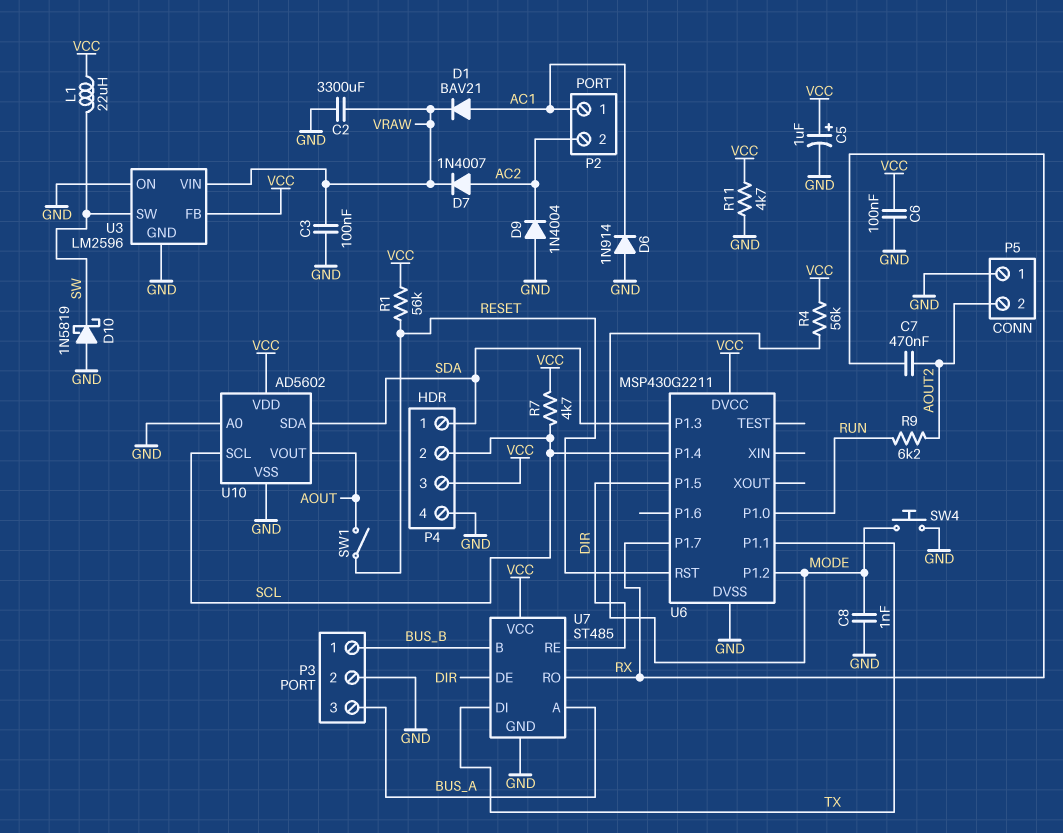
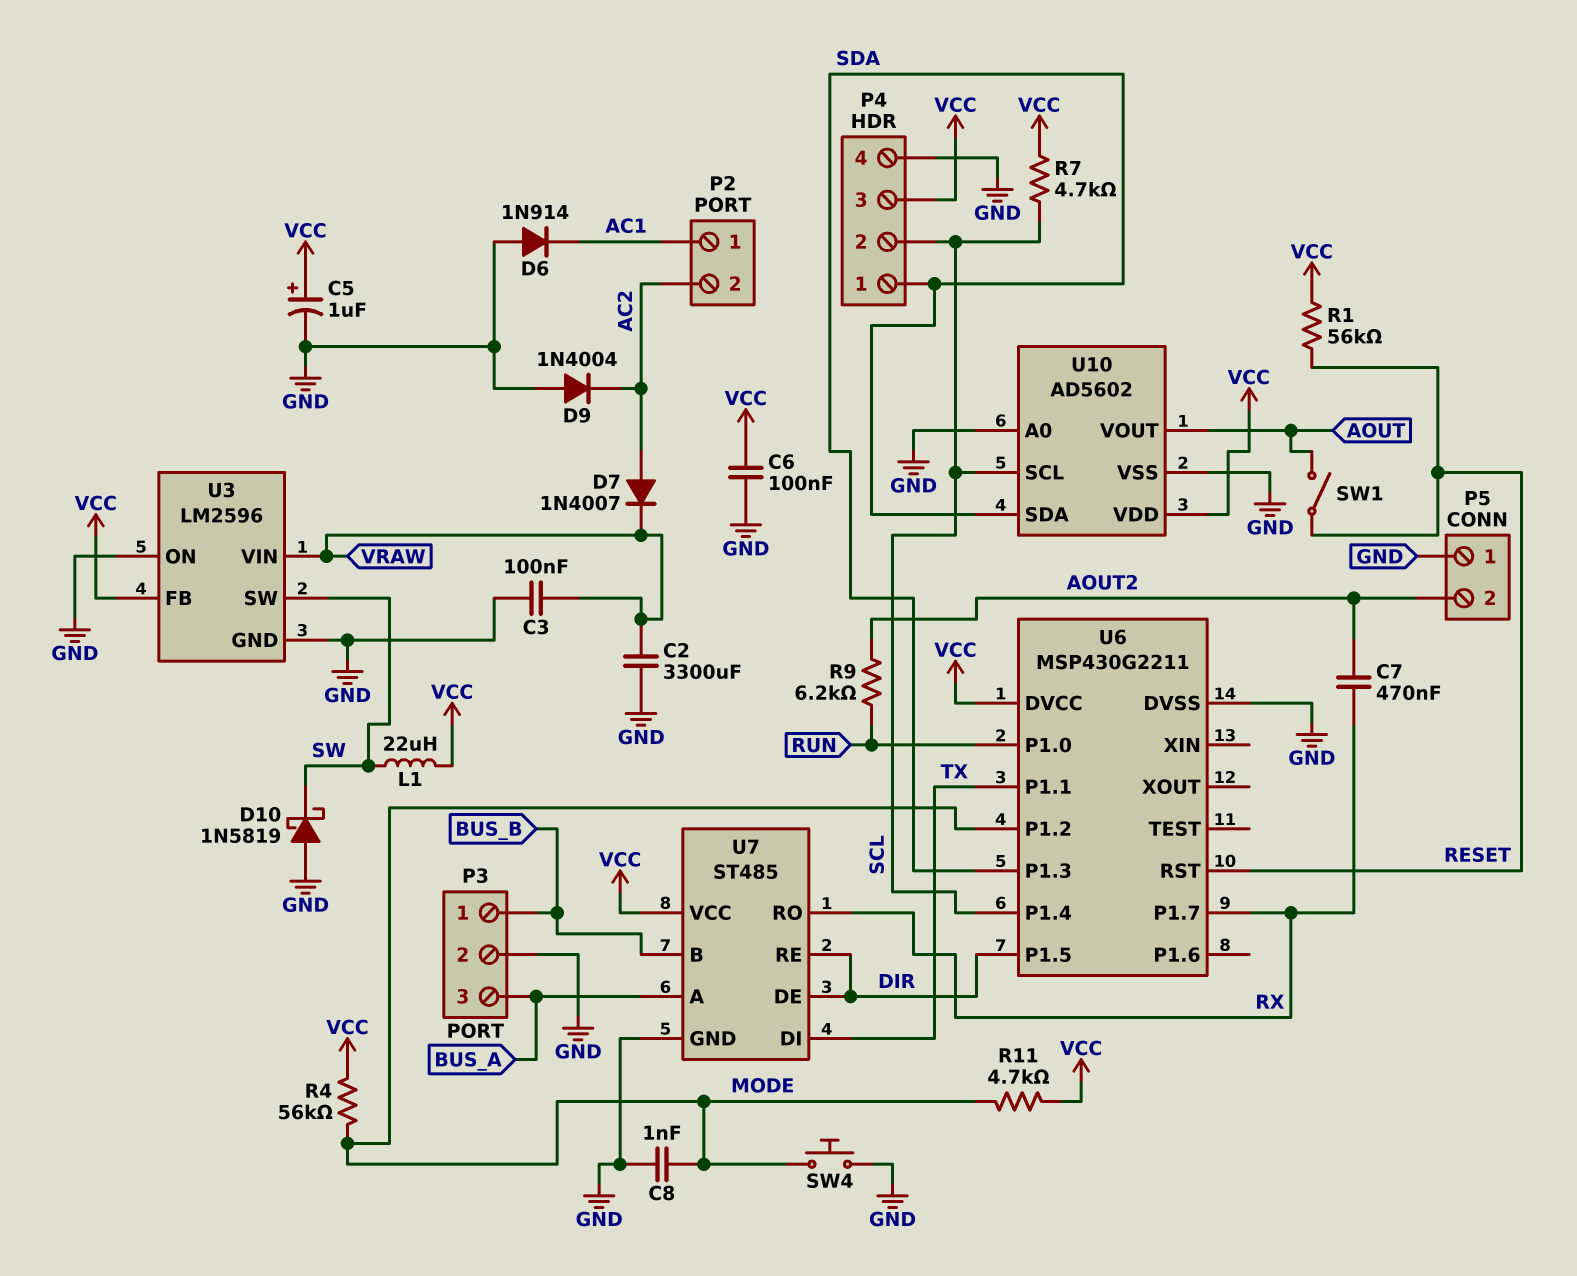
D1: diode BAV21 (A AC1, K VRAW) -> none
R11: 4.7k (GND, VCC) -> 4.7k (MODE, VCC)

